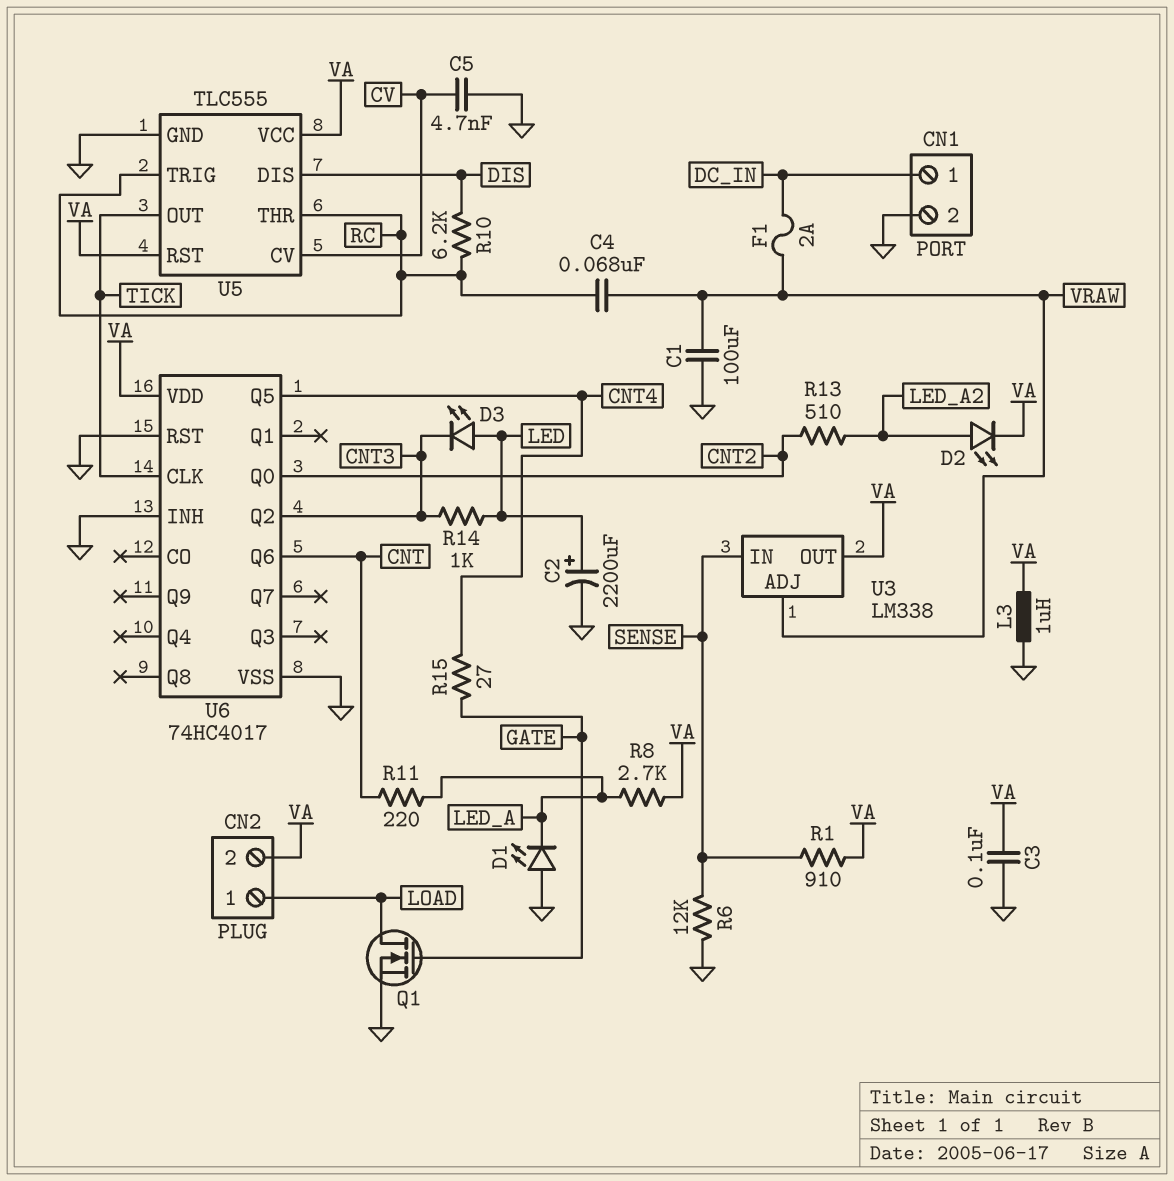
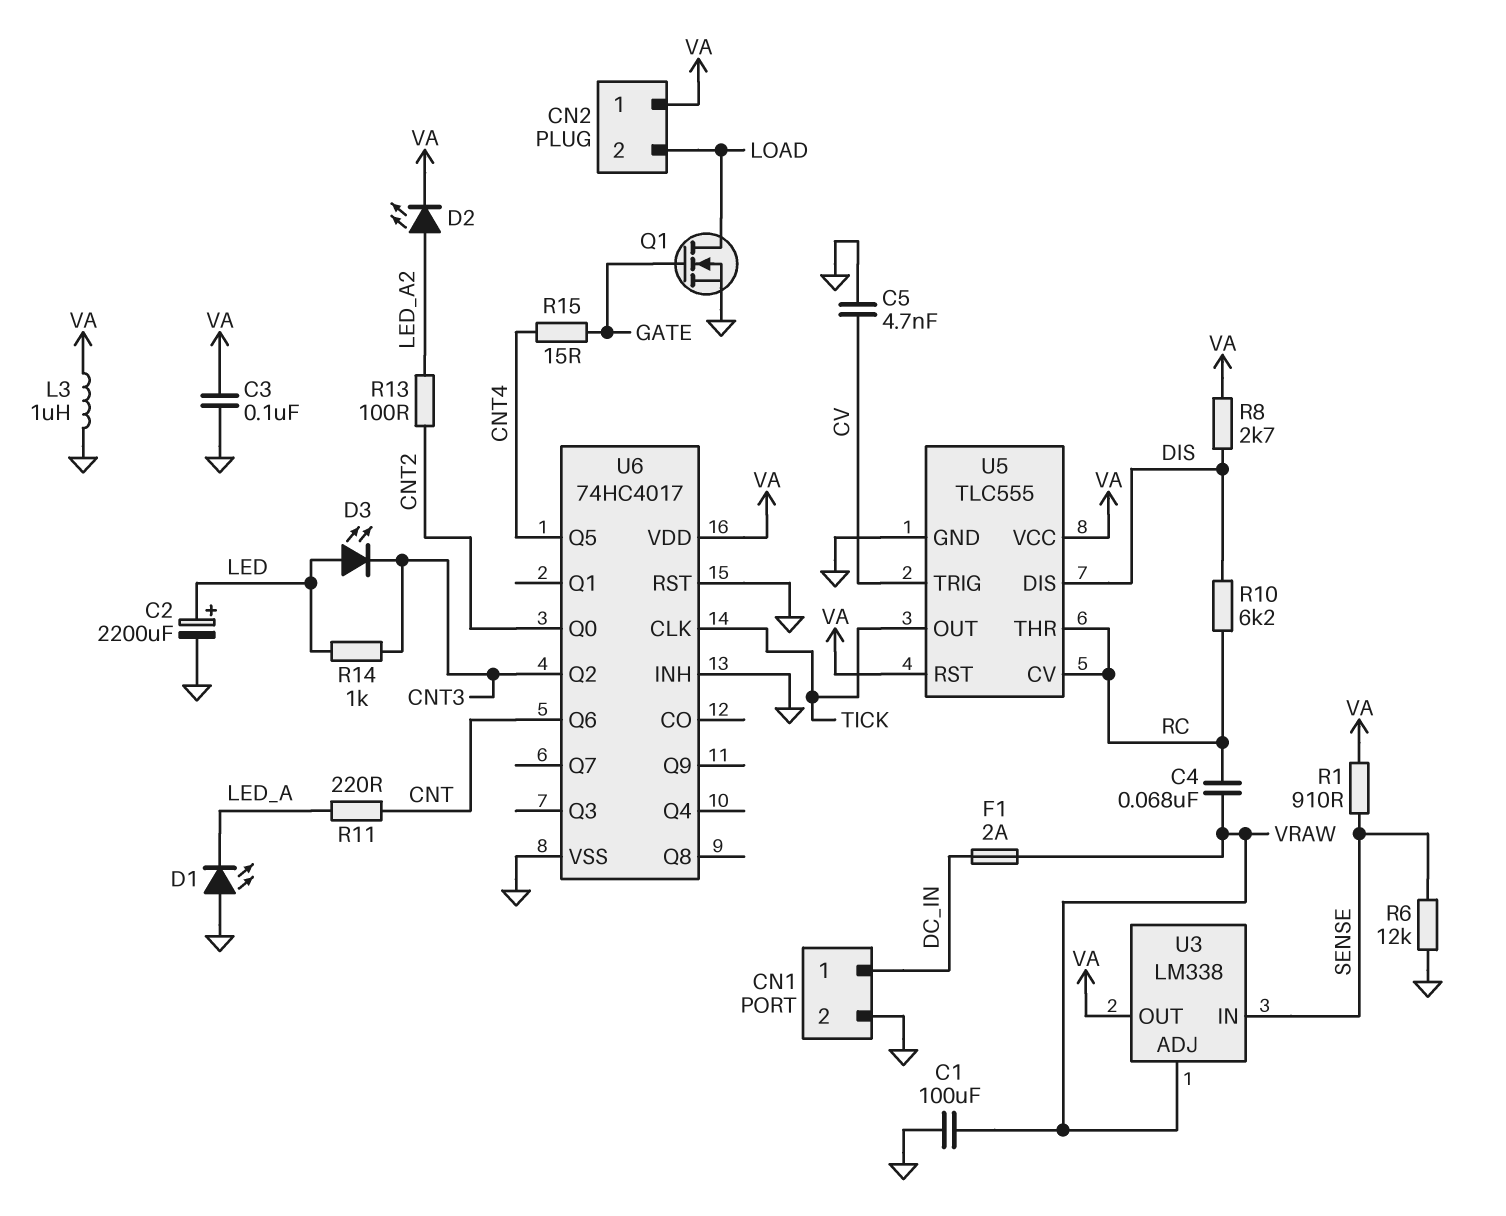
CN2 pin 1: LOAD -> VA
CN2 pin 2: VA -> LOAD
R8: 2.7k (LED_A, VA) -> 2.7k (DIS, VA)
R13: 510 (CNT2, LED_A2) -> 100 (CNT2, LED_A2)
R15: 27 (CNT4, GATE) -> 15 (CNT4, GATE)
U5 pin CV: CV -> RC
U5 pin TRIG: RC -> CV

